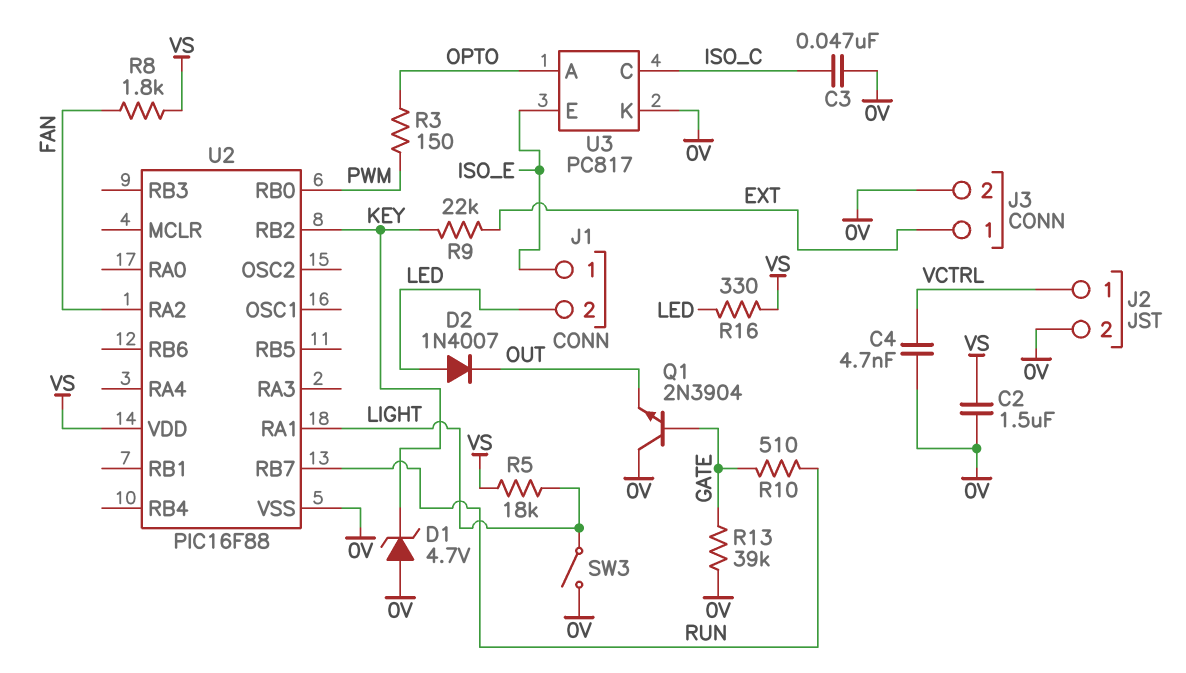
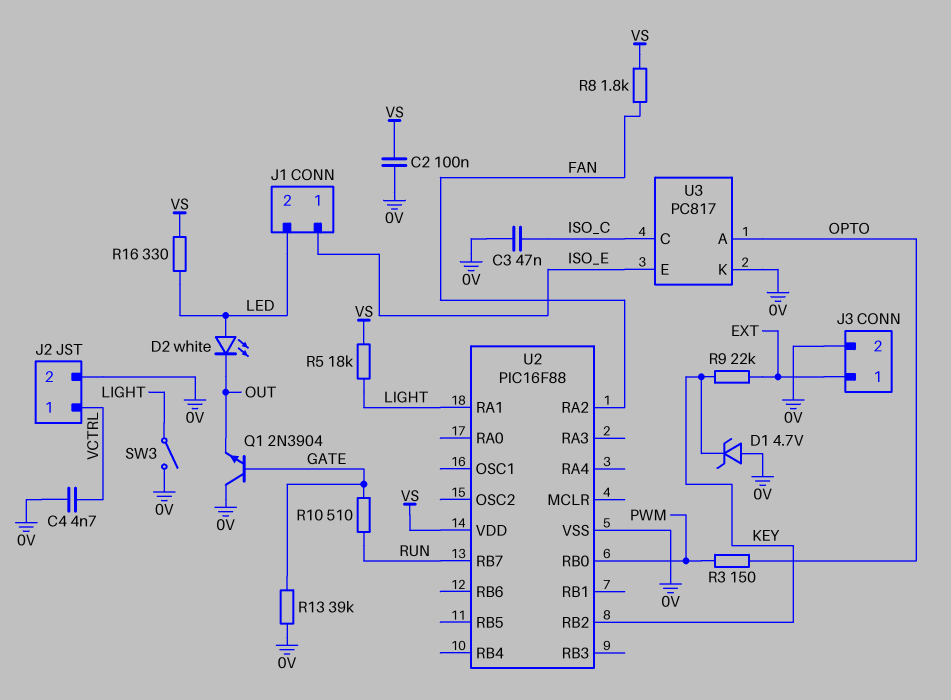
C2: 1.5uF (0V, VS) -> 100nF (0V, VS)
D2: diode 1N4007 (A LED, K OUT) -> LED white (A LED, K OUT)

